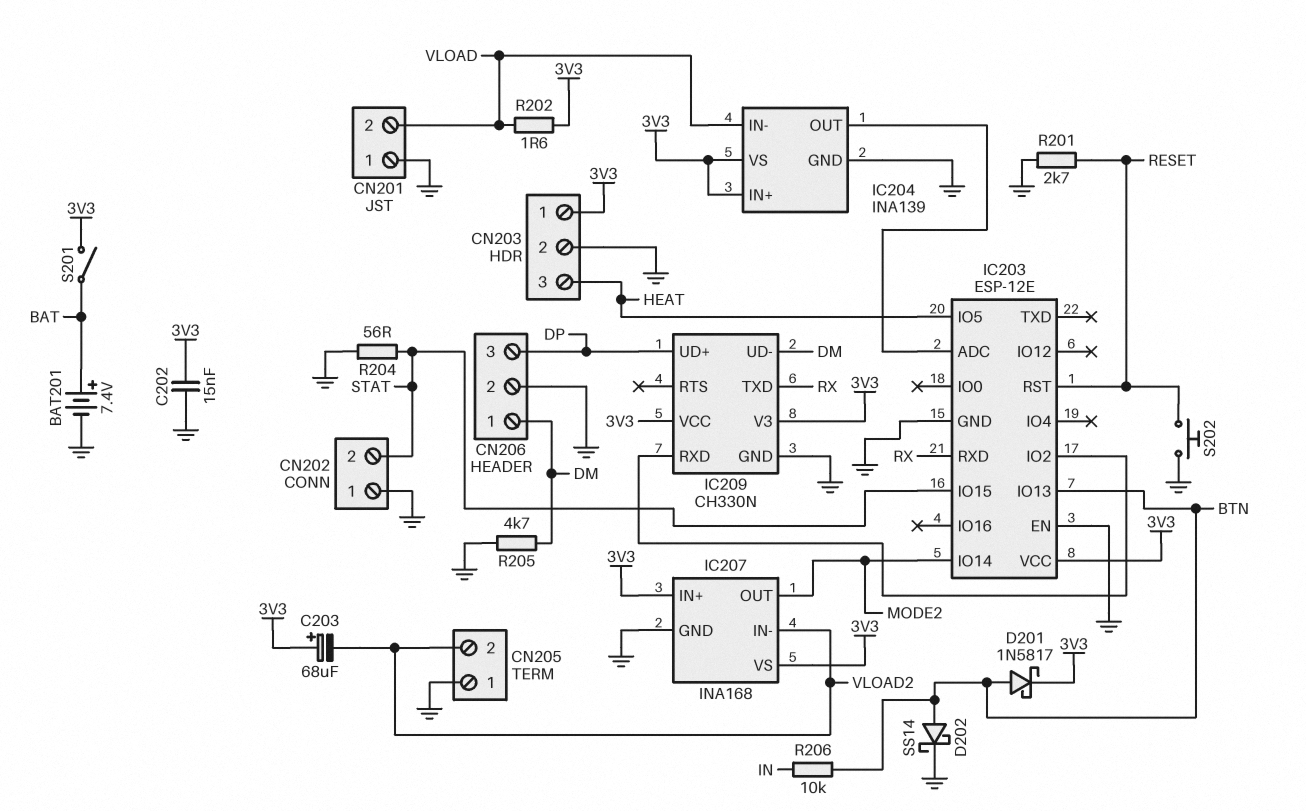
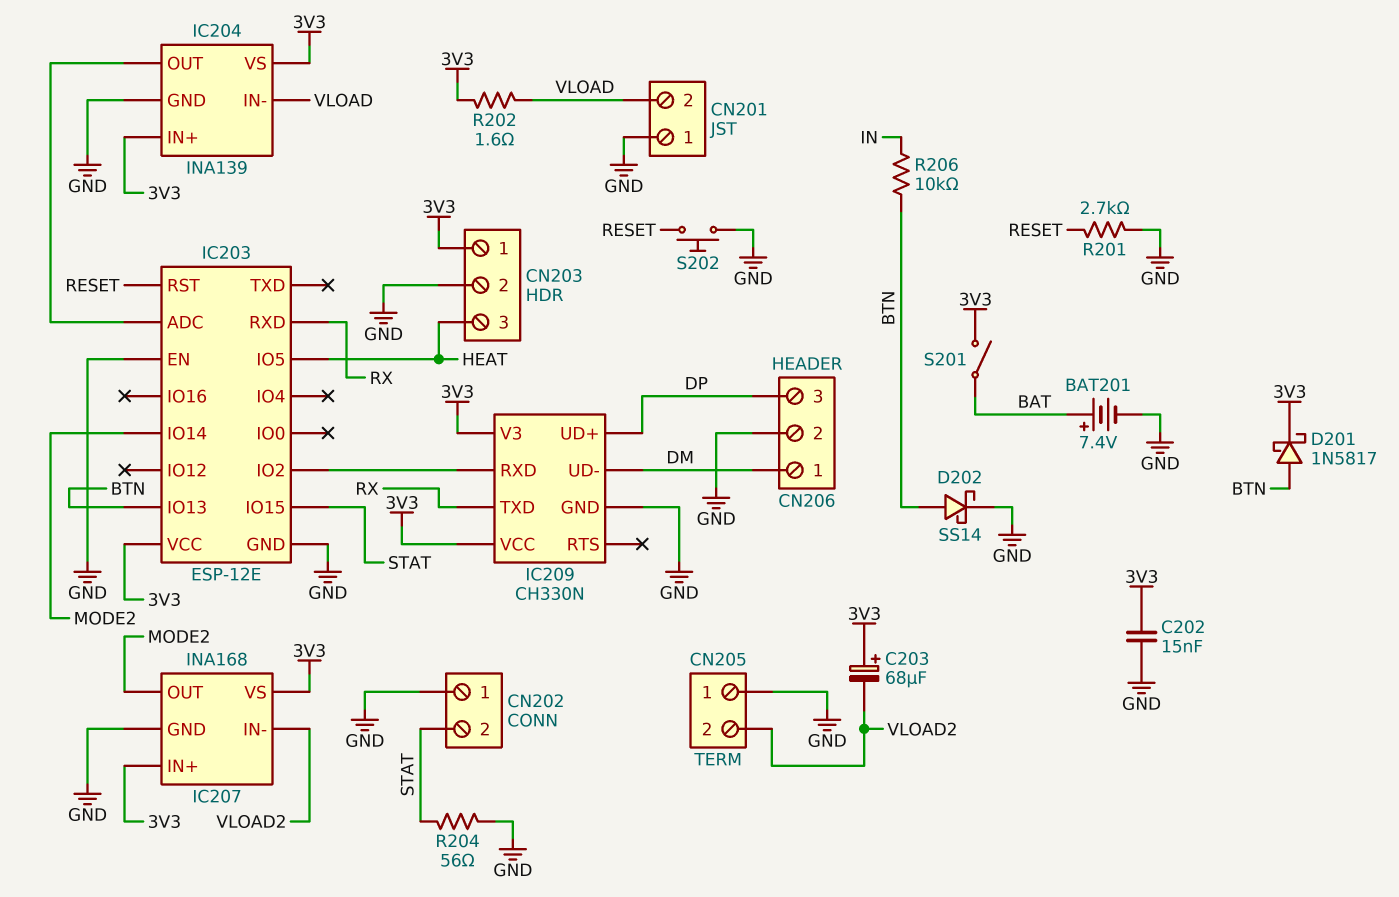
R205: 4.7k (DM, GND) -> none

